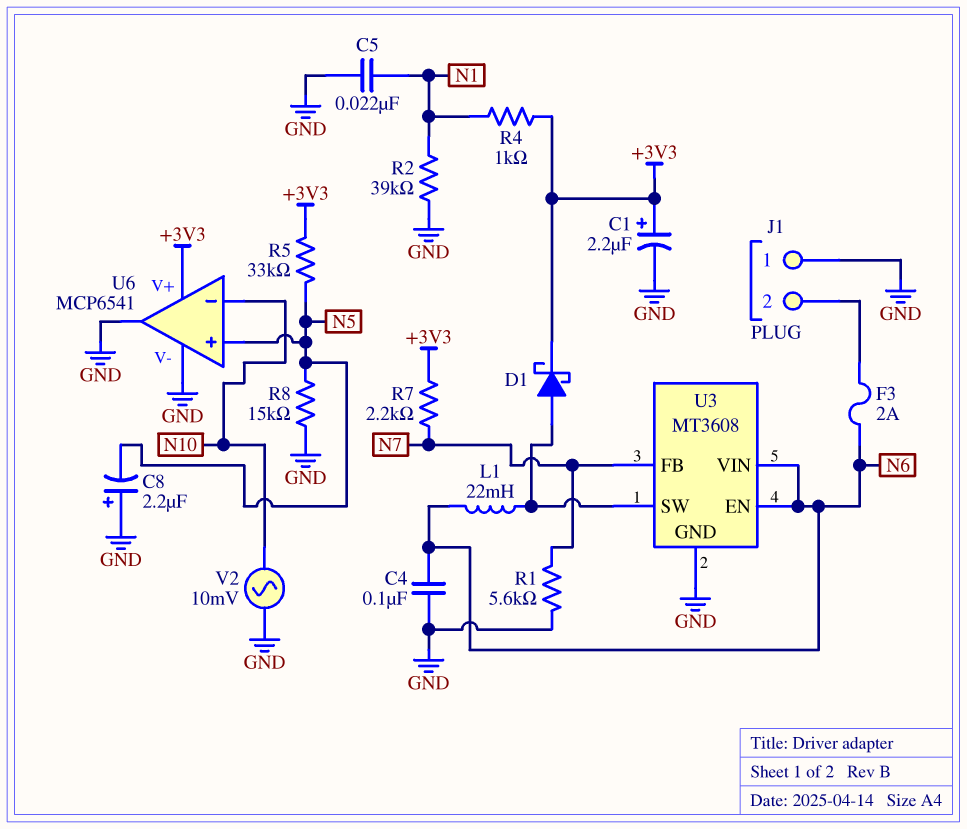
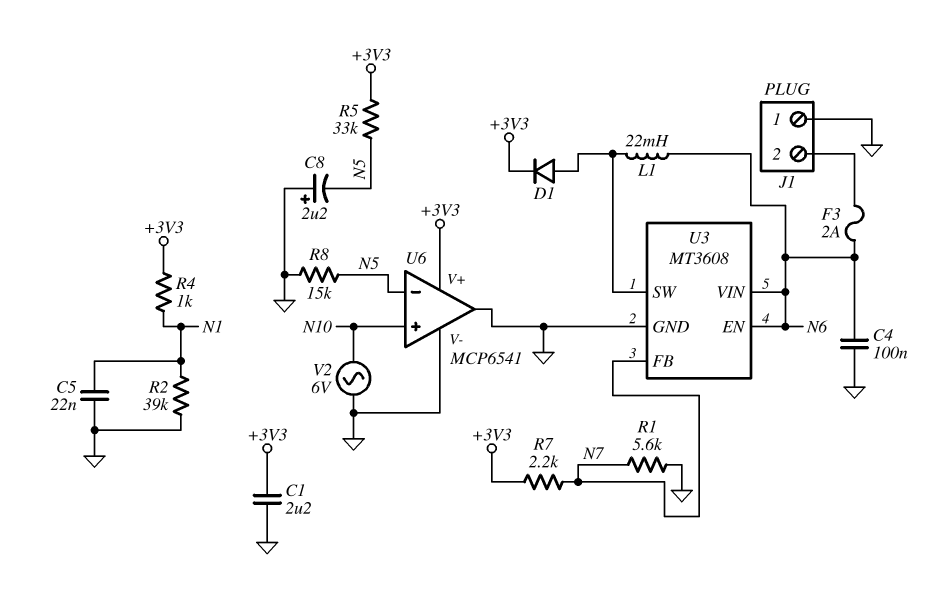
C1: 2.2uF (plus +3V3, minus GND) -> 2.2uF (+3V3, GND)
D1: schottky (A U3/SW, K +3V3) -> diode (A U3/SW, K +3V3)
U6 pin in+: N5 -> N10
U6 pin in-: N10 -> N5
V2: AC 10mV (GND, N10) -> AC 6V (GND, N10)

